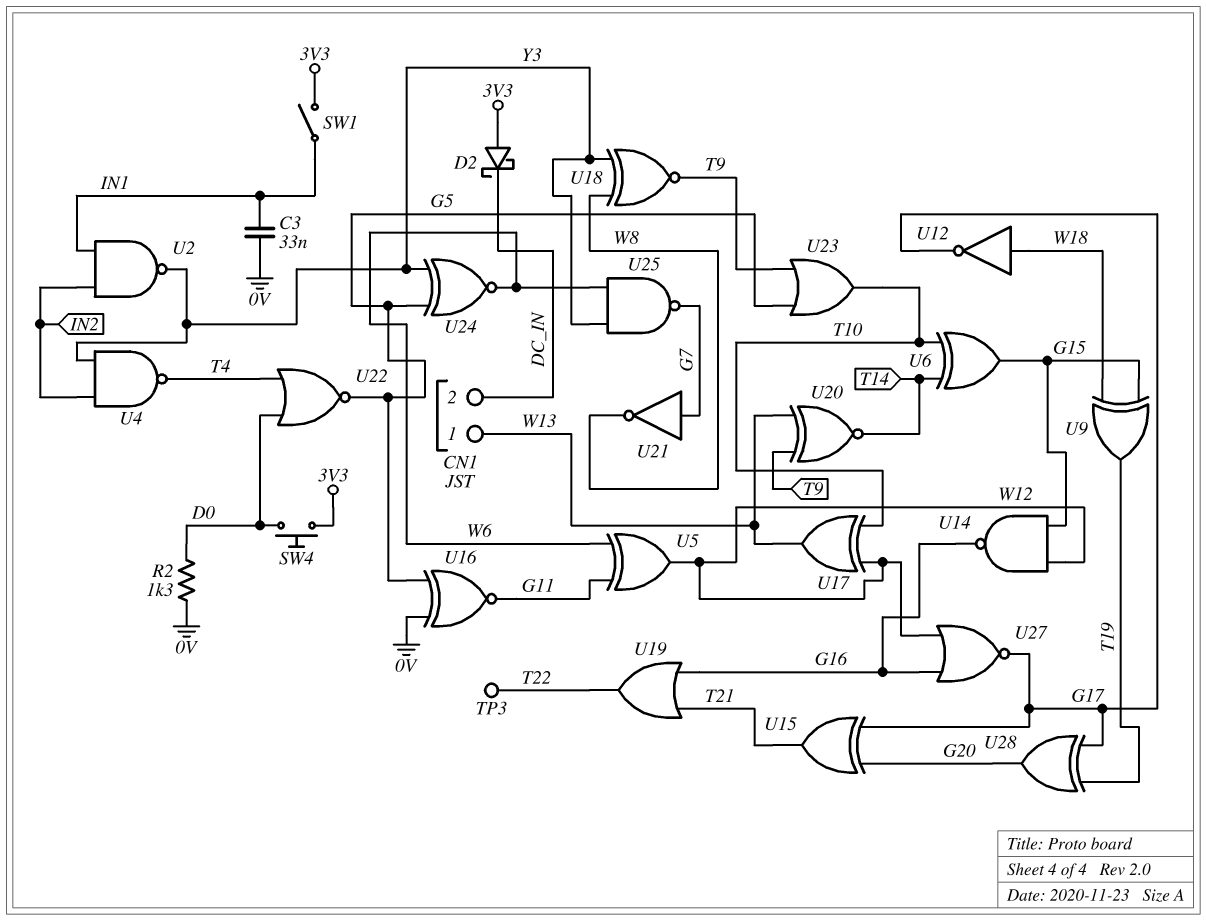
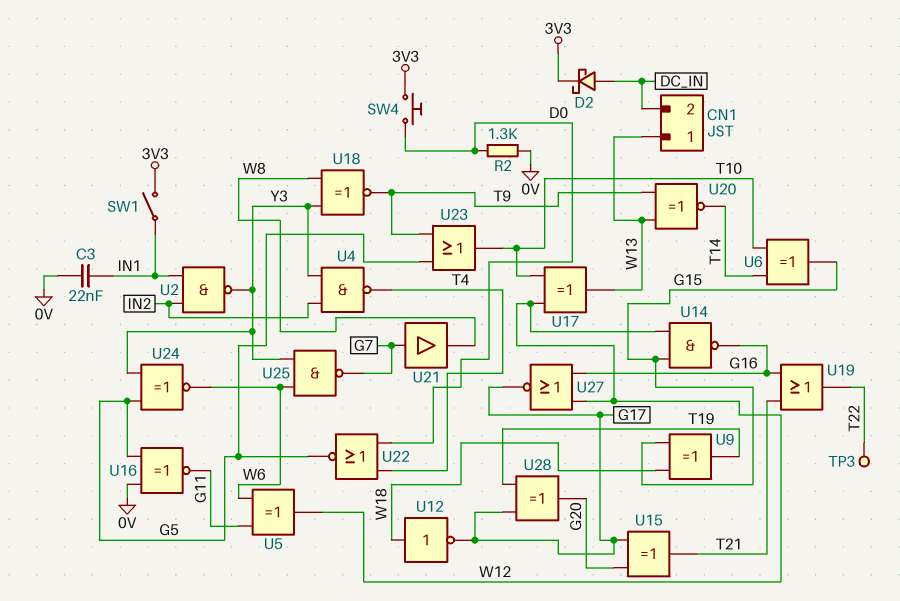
C3: 33nF (0V, IN1) -> 22nF (0V, IN1)
D2: schottky (A 3V3, K DC_IN) -> schottky (A DC_IN, K 3V3)
U21: NOT (in G7, out W8) -> buffer (in G7, out W8)

